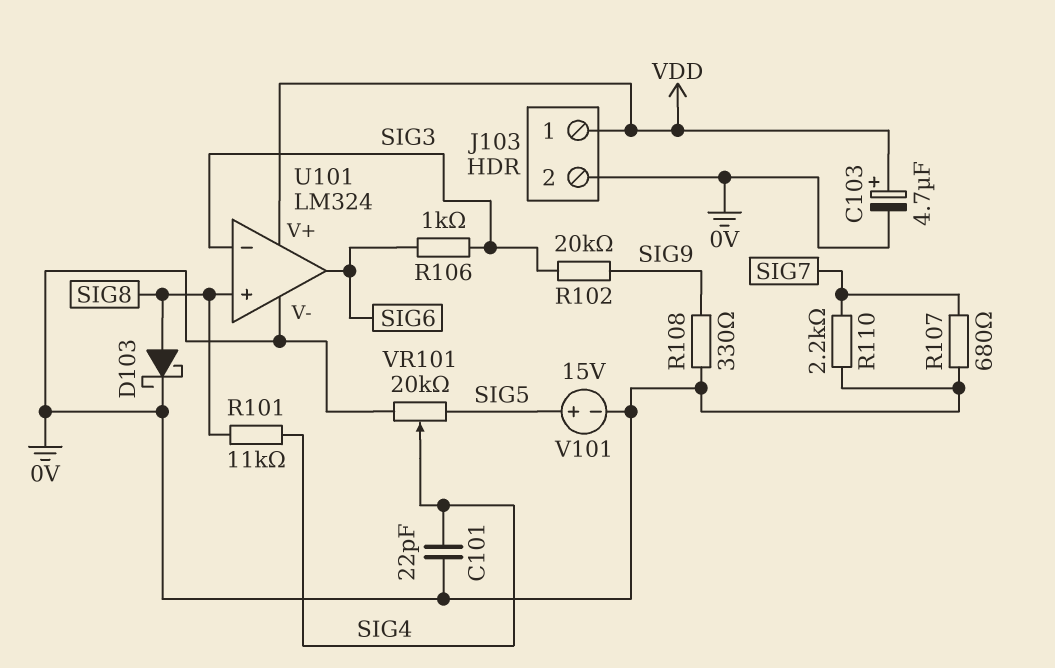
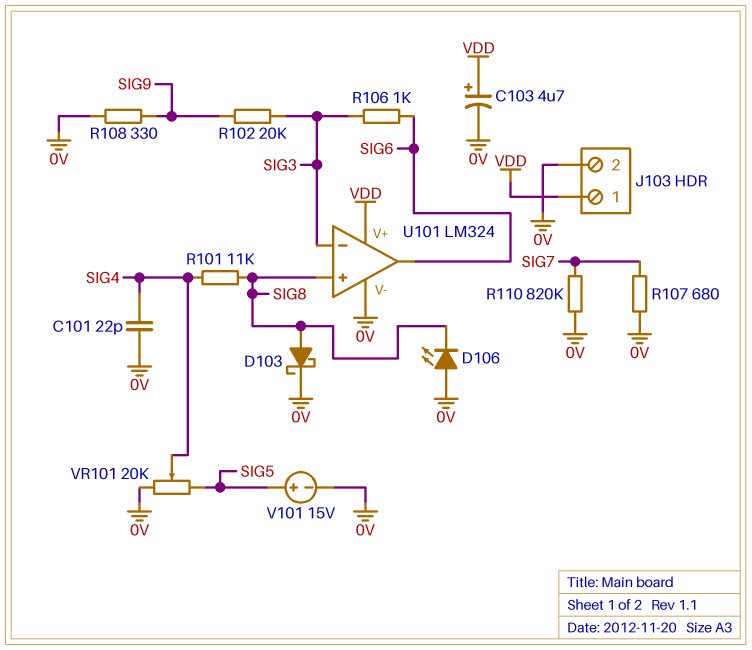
D106: none -> LED (A 0V, K SIG8)
R110: 2.2k (0V, SIG7) -> 820k (0V, SIG7)

